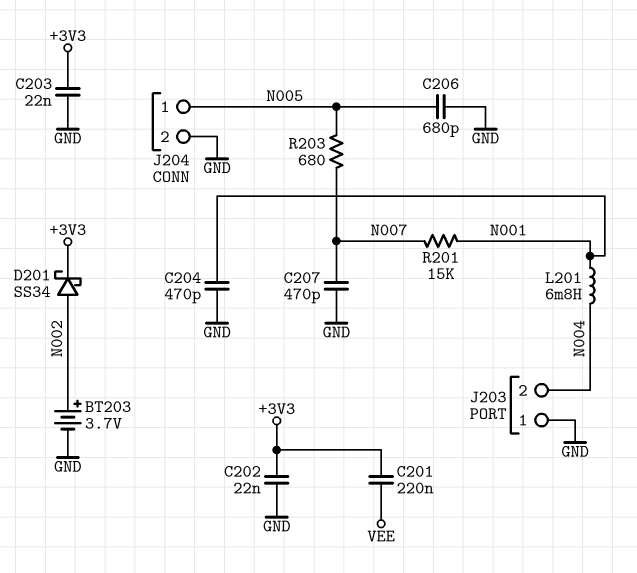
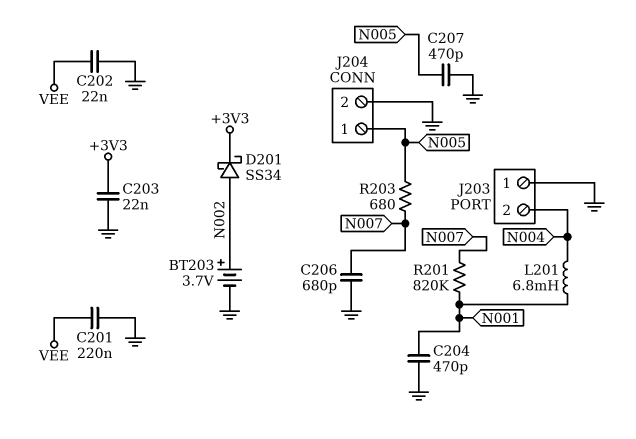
C201: 220nF (+3V3, VEE) -> 220nF (GND, VEE)
C202: 22nF (+3V3, GND) -> 22nF (GND, VEE)
C206: 680pF (GND, N005) -> 680pF (GND, N007)
C207: 470pF (GND, N007) -> 470pF (GND, N005)
R201: 15k (N001, N007) -> 820k (N001, N007)

